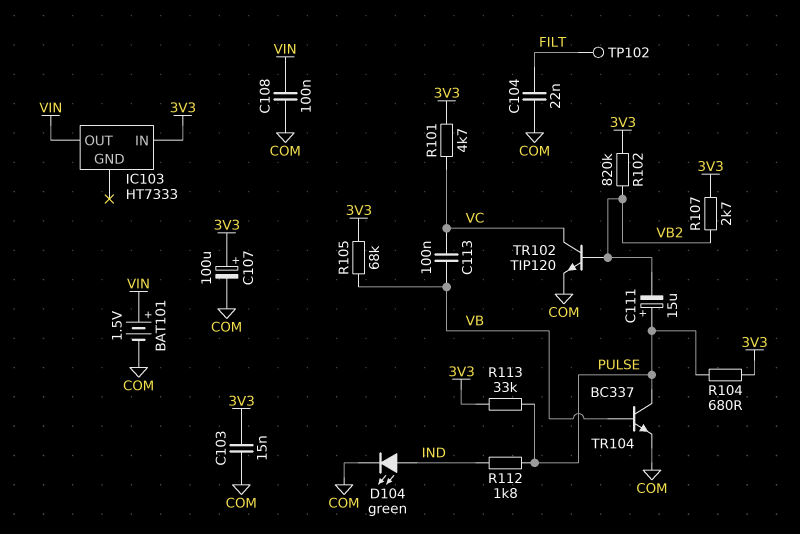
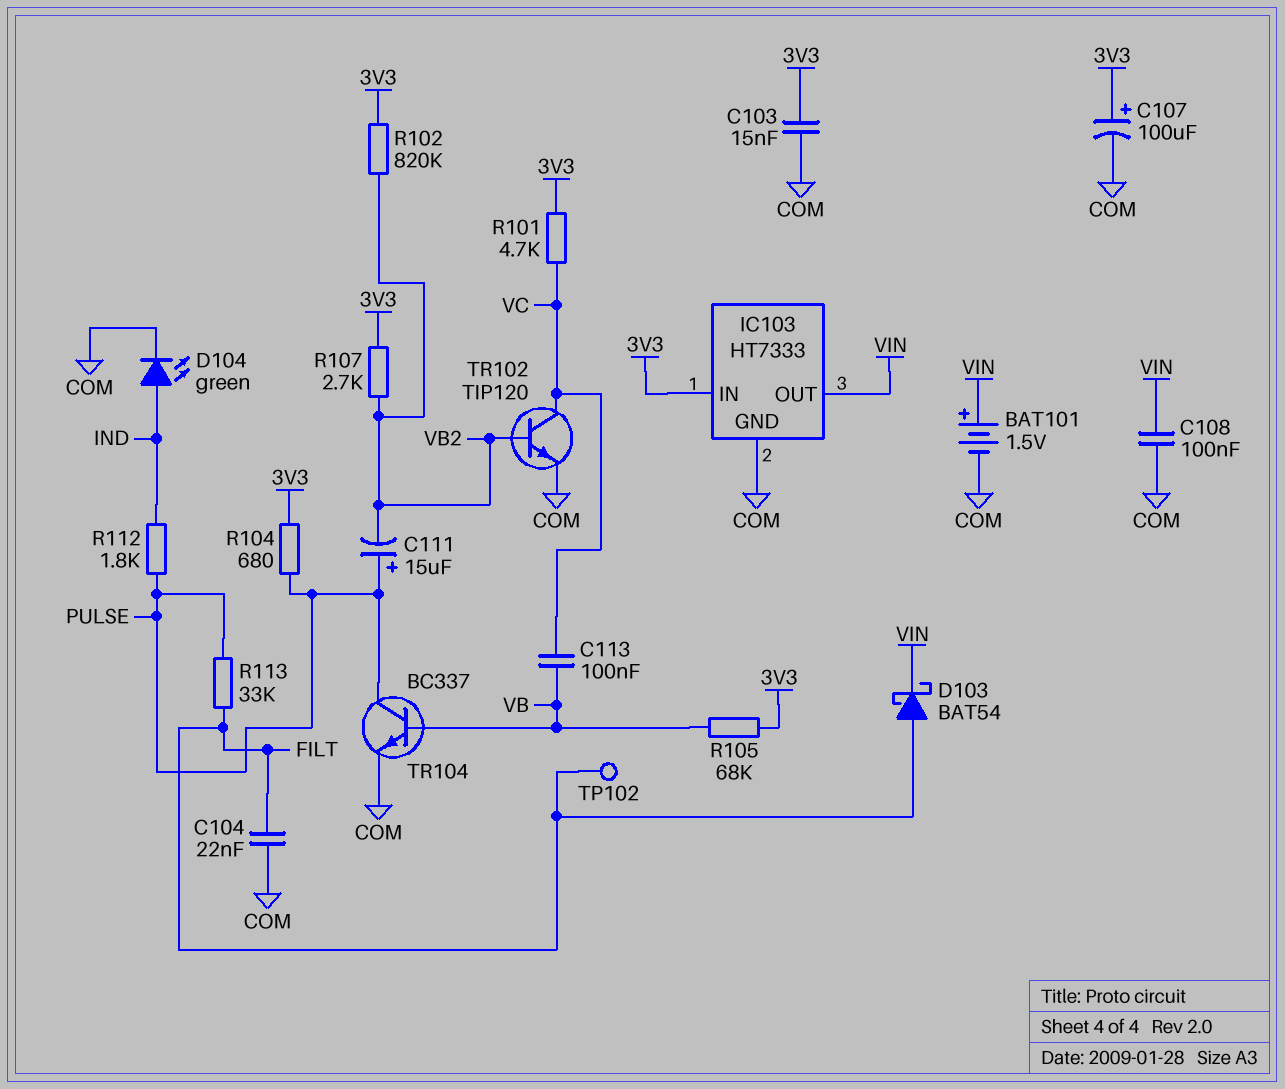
D103: none -> schottky BAT54 (A FILT, K VIN)
IC103 pin GND: none -> COM
R113: 33k (3V3, PULSE) -> 33k (FILT, PULSE)

